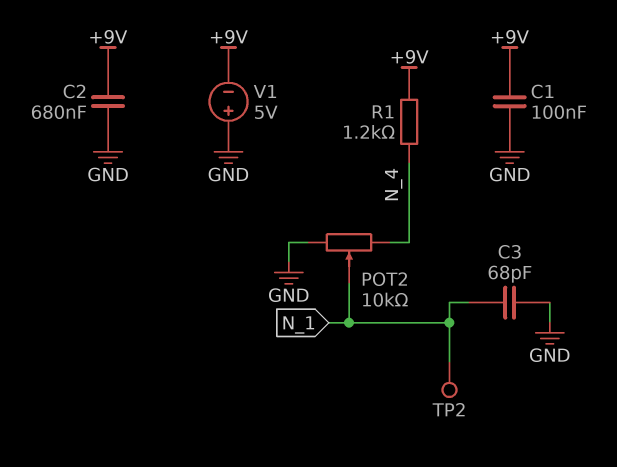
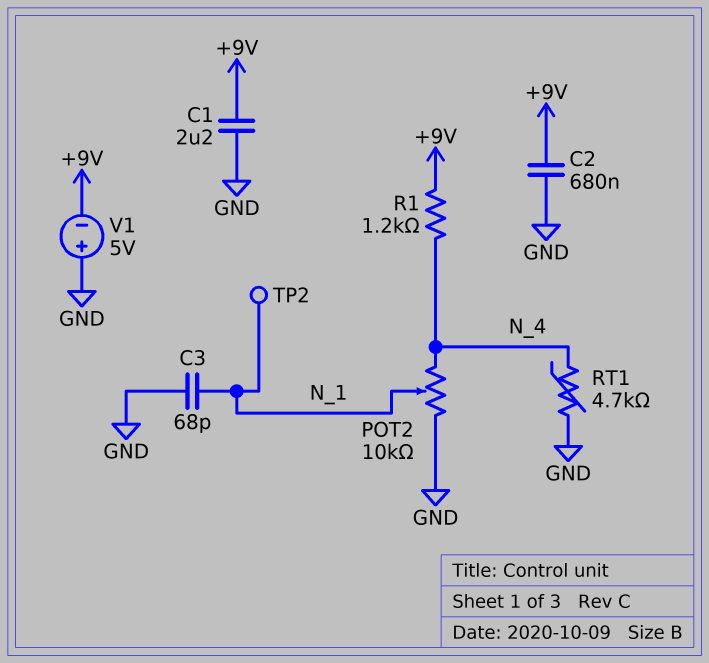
C1: 100nF (+9V, GND) -> 2.2uF (+9V, GND)
RT1: none -> 4.7k (GND, N_4)

